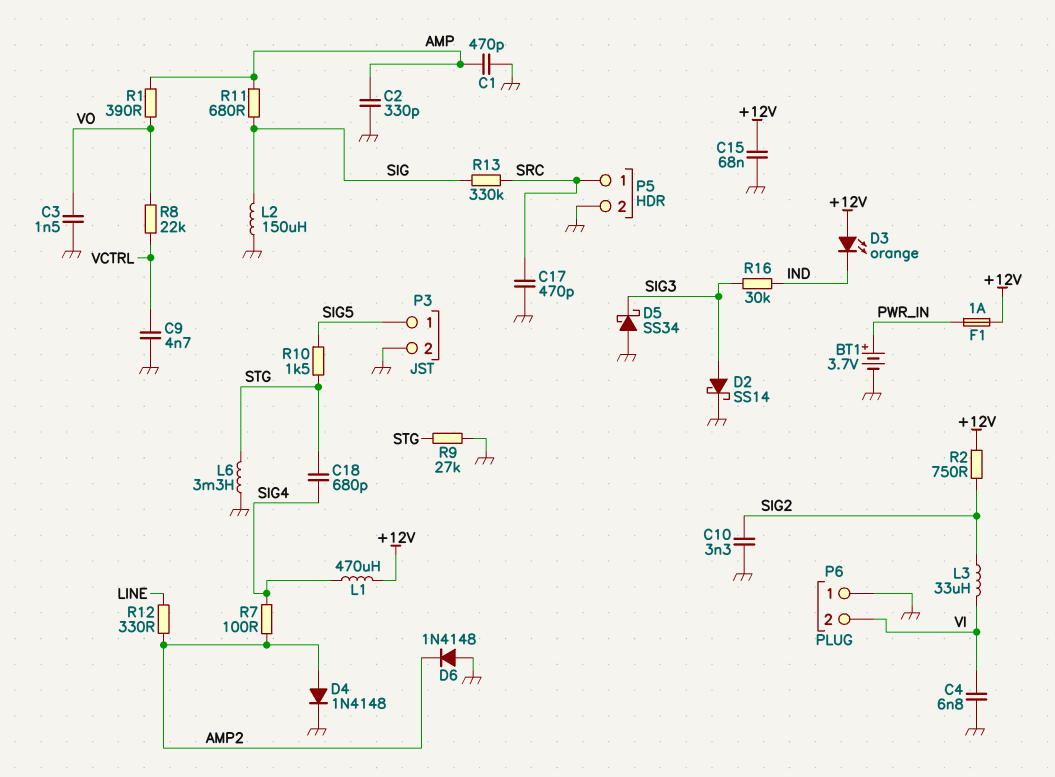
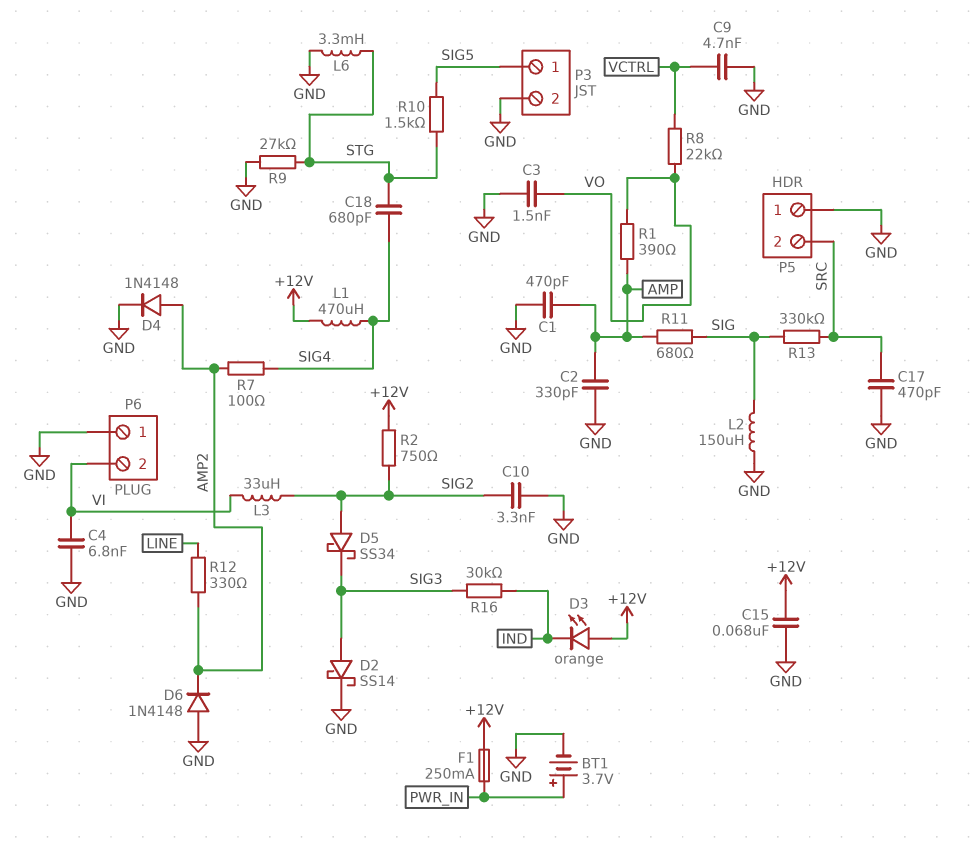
D5: schottky SS34 (A GND, K SIG3) -> schottky SS34 (A SIG2, K SIG3)
F1: 1A (+12V, PWR_IN) -> 250mA (+12V, PWR_IN)
P5 pin 1: SRC -> GND
P5 pin 2: GND -> SRC

